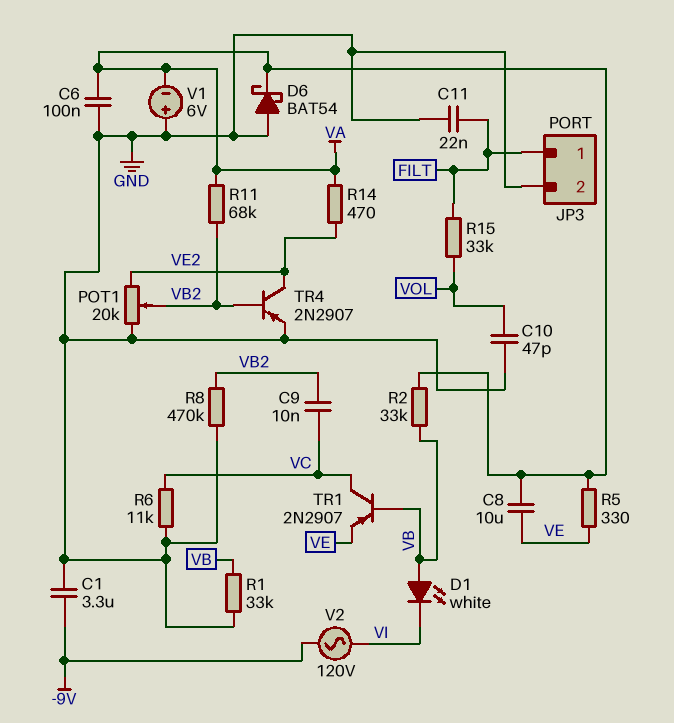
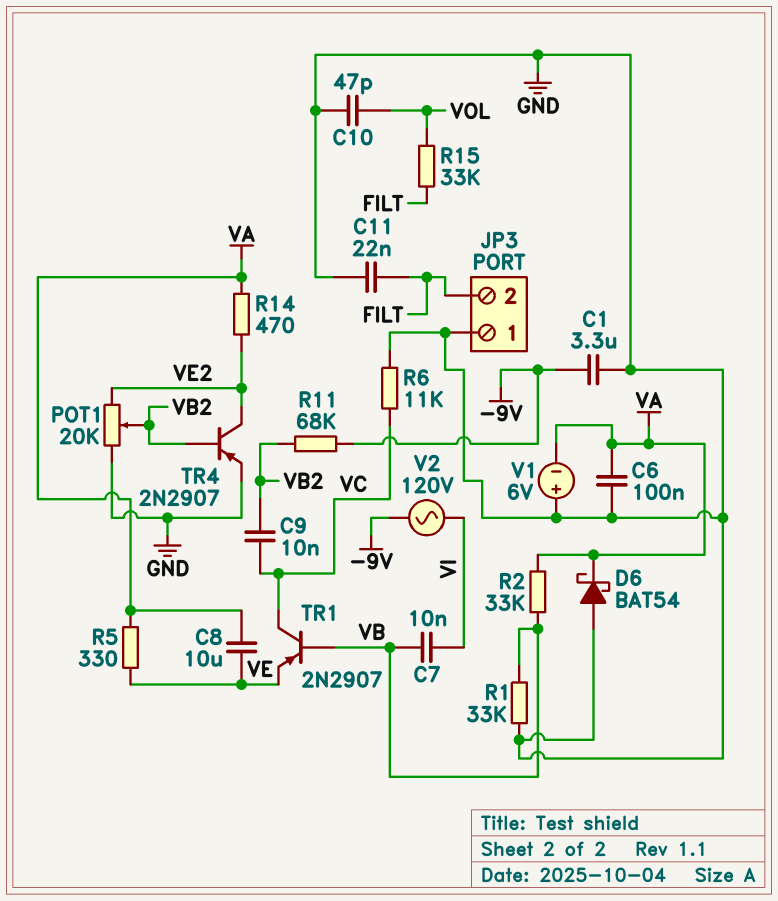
C7: none -> 10nF (VB, VI)
D1: LED white (A VB, K VI) -> none
JP3 pin 1: FILT -> GND
JP3 pin 2: GND -> FILT
R8: 470k (GND, VB2) -> none
R11: 68k (VA, VB2) -> 68k (-9V, VB2)

